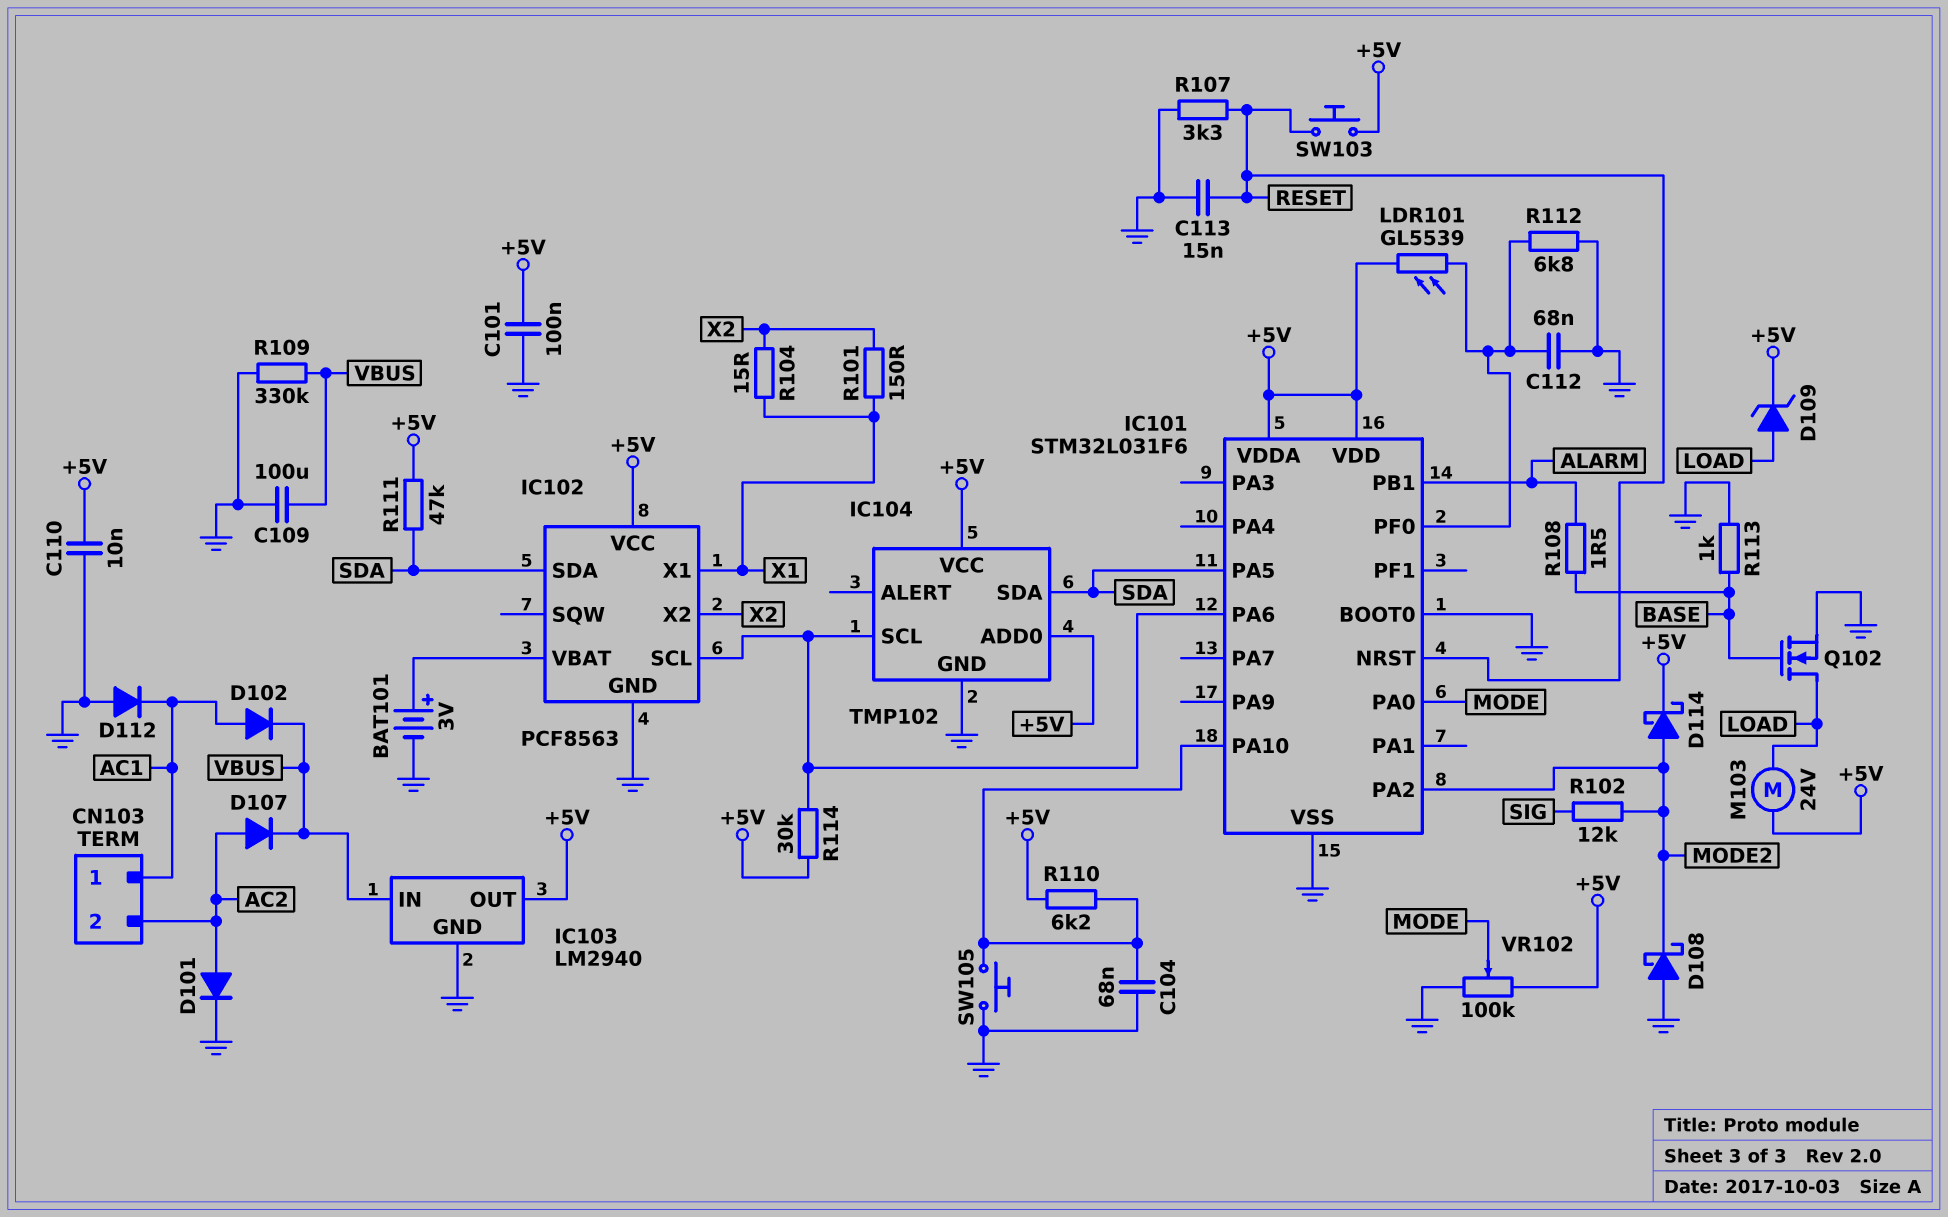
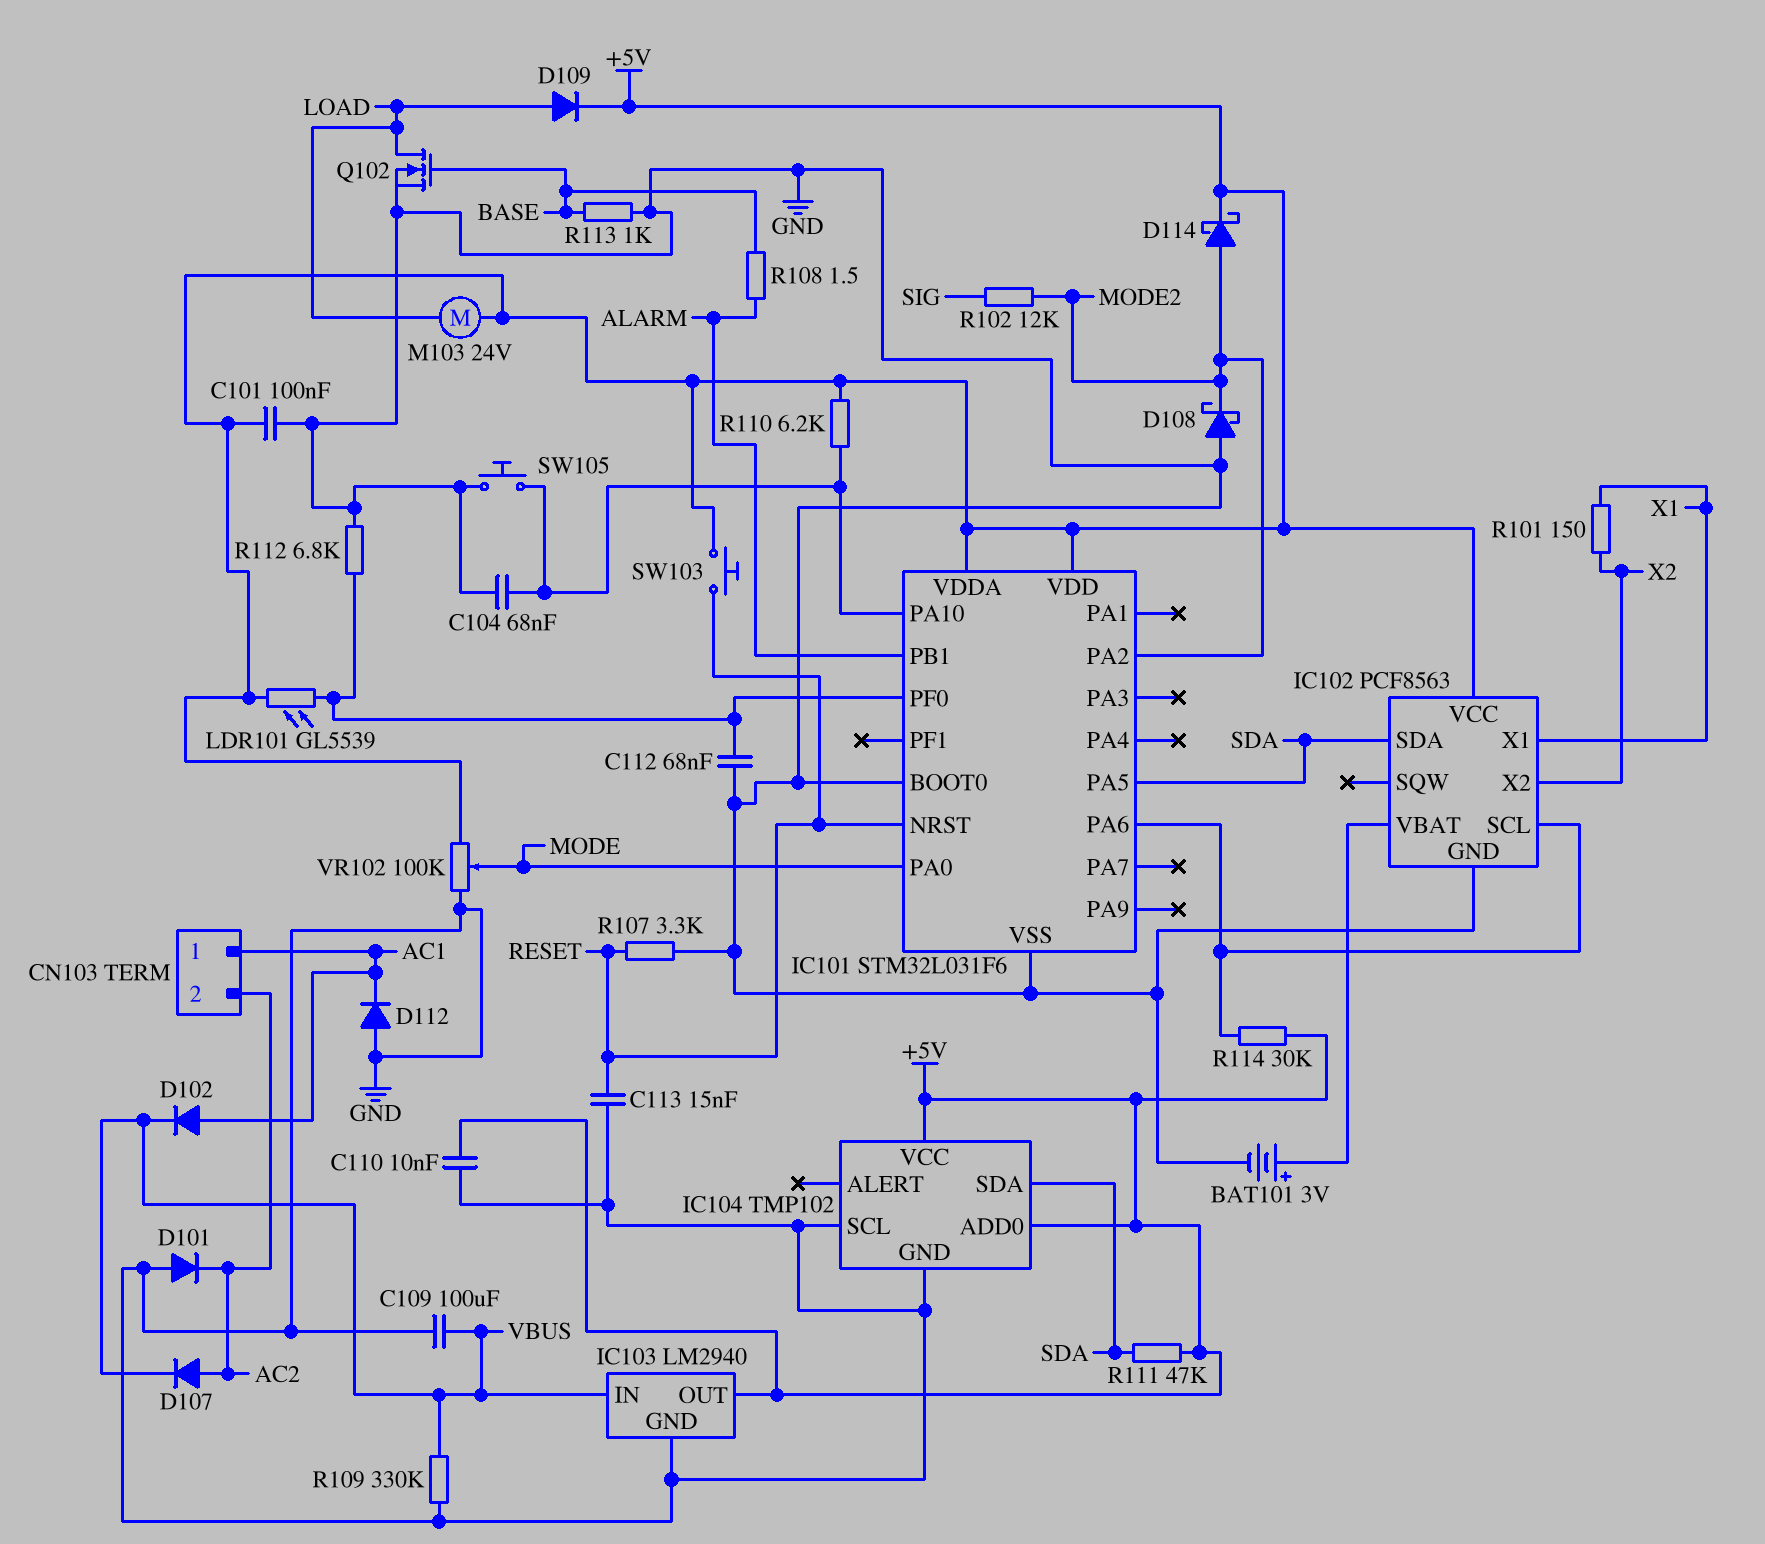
D101: diode (A AC2, K GND) -> diode (A GND, K AC2)
D109: zener (A LOAD, K +5V) -> diode (A LOAD, K +5V)
IC104 pin SCL: IC101/PA6 -> GND
R104: 15 (X1, X2) -> none

